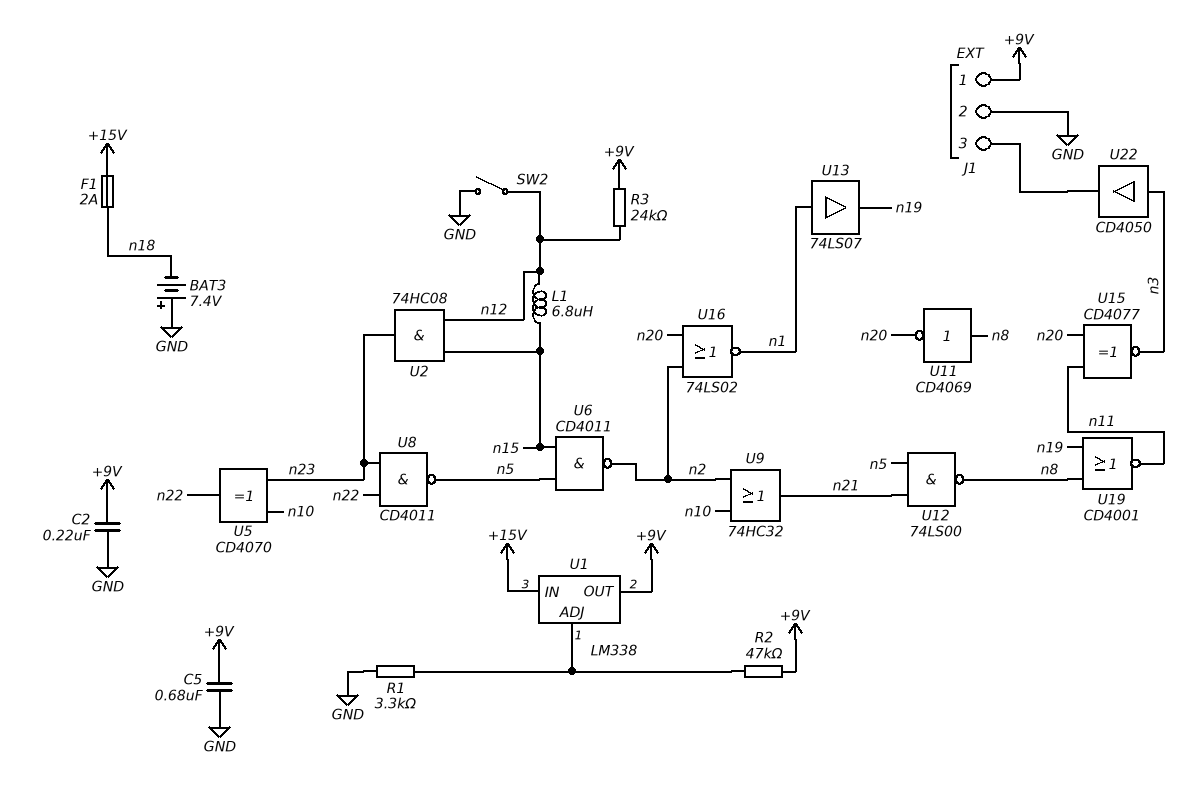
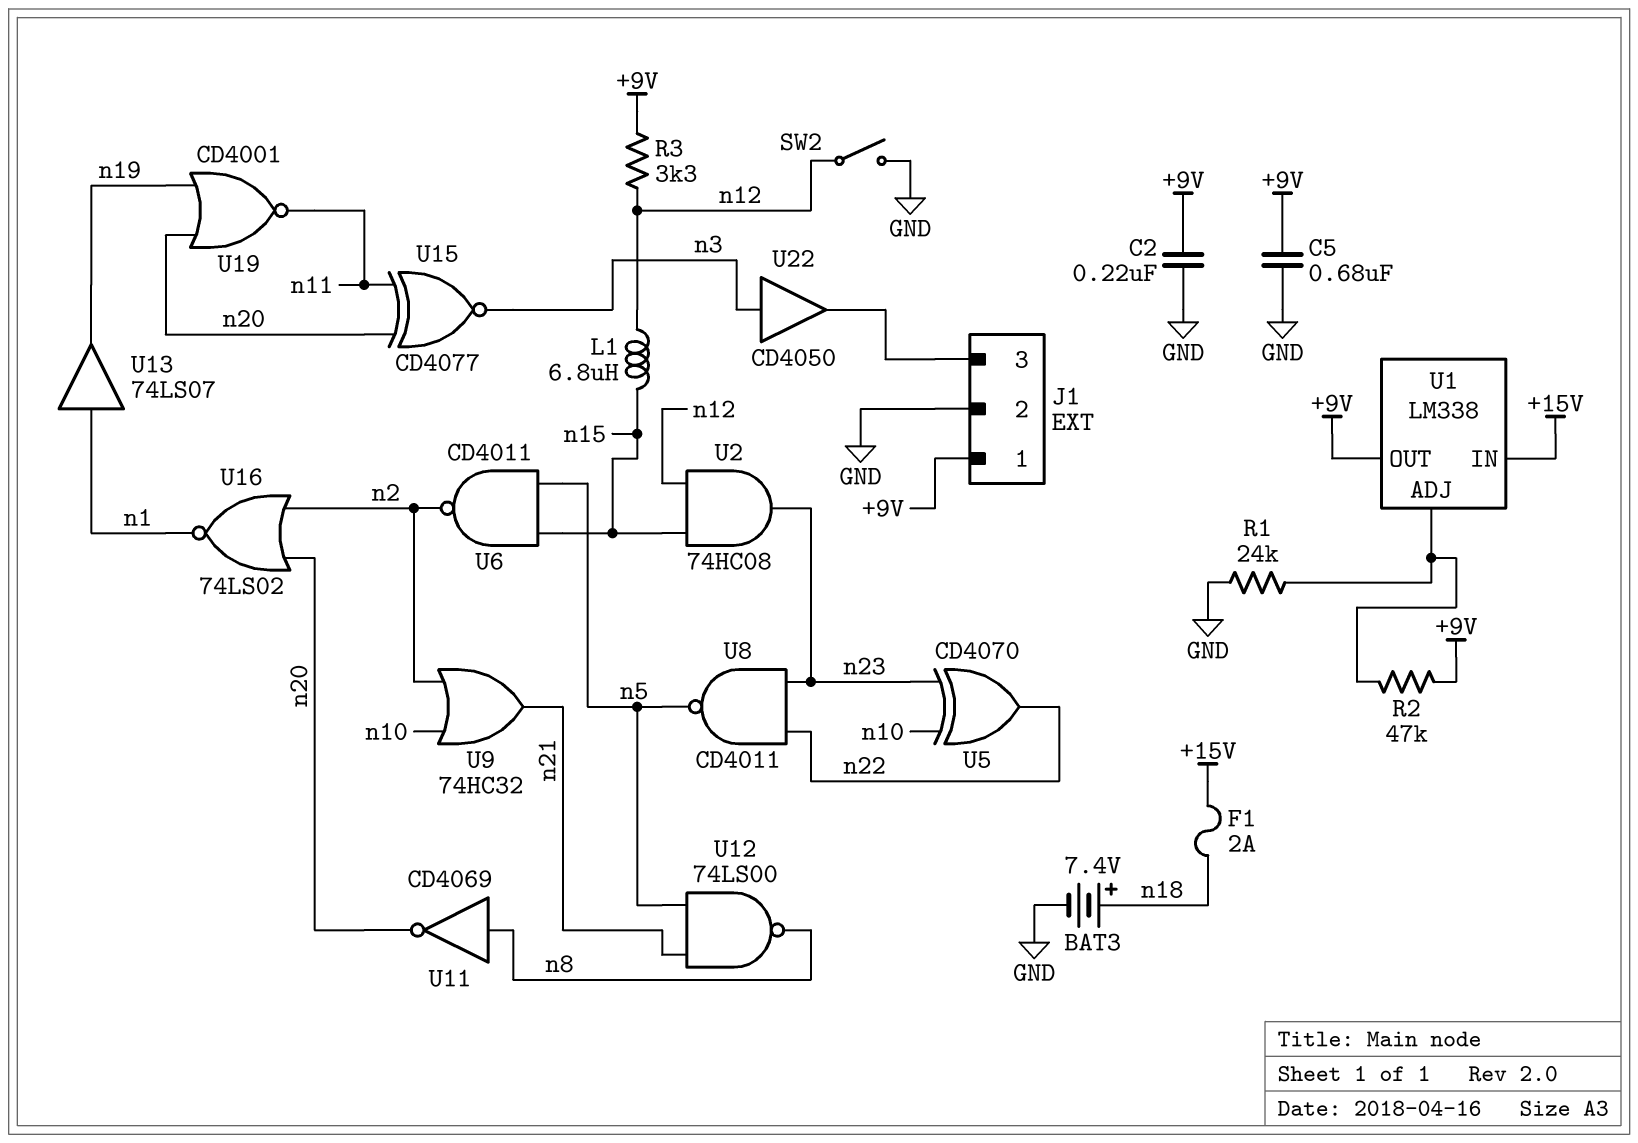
BAT3: 7.4V (plus GND, minus n18) -> 7.4V (plus n18, minus GND)
R1: 3.3k (GND, U1/ADJ) -> 24k (GND, U1/ADJ)
R3: 24k (+9V, n12) -> 3.3k (+9V, n12)
U19: NOR CD4001 (in n8, in n19, out n11) -> NOR CD4001 (in n19, in n20, out n11)

